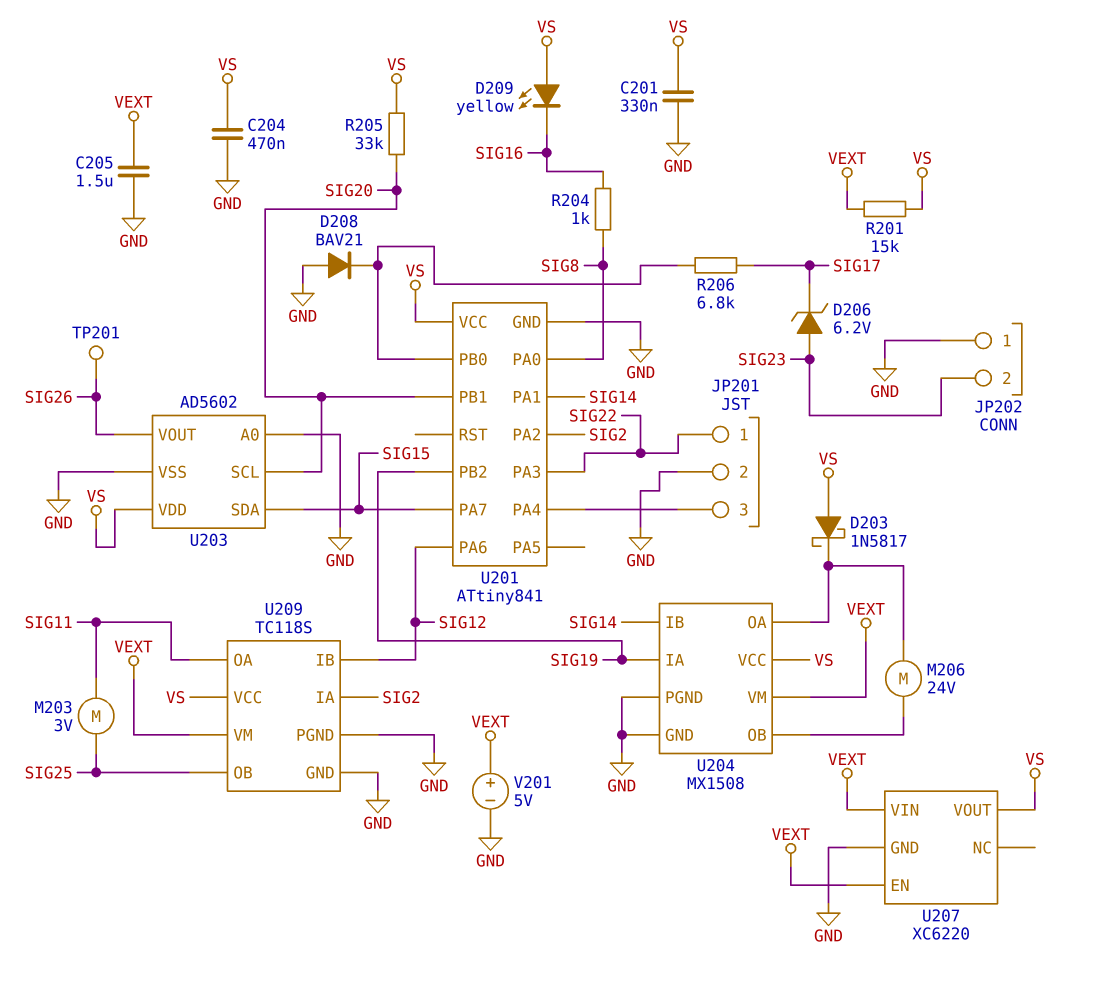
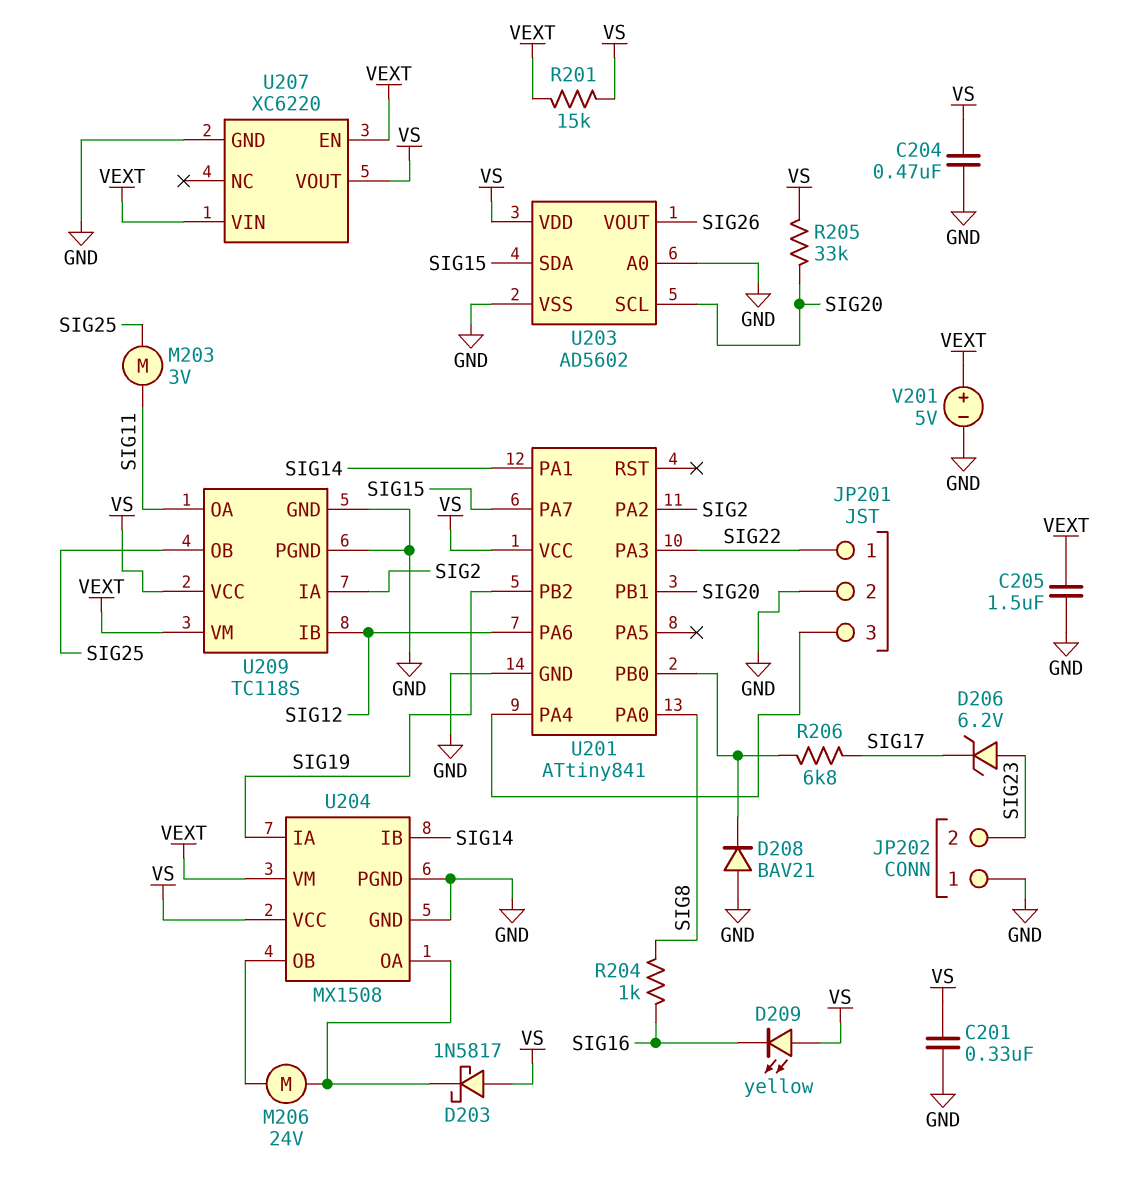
TP201: test point (SIG26) -> none

